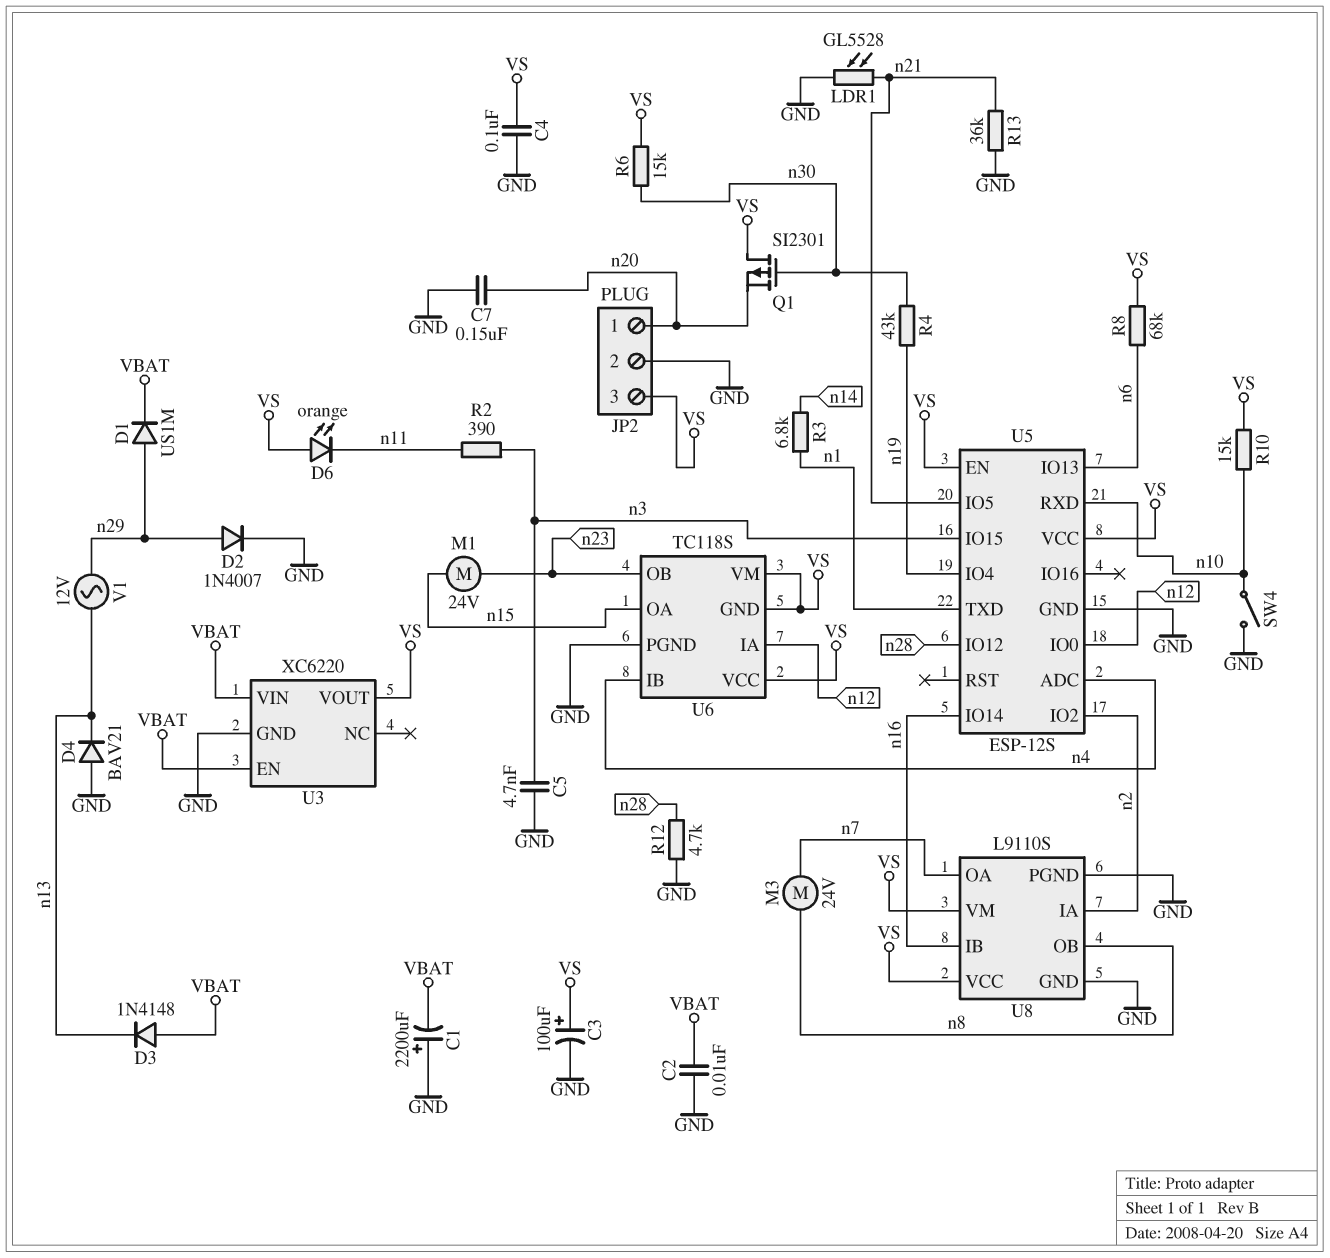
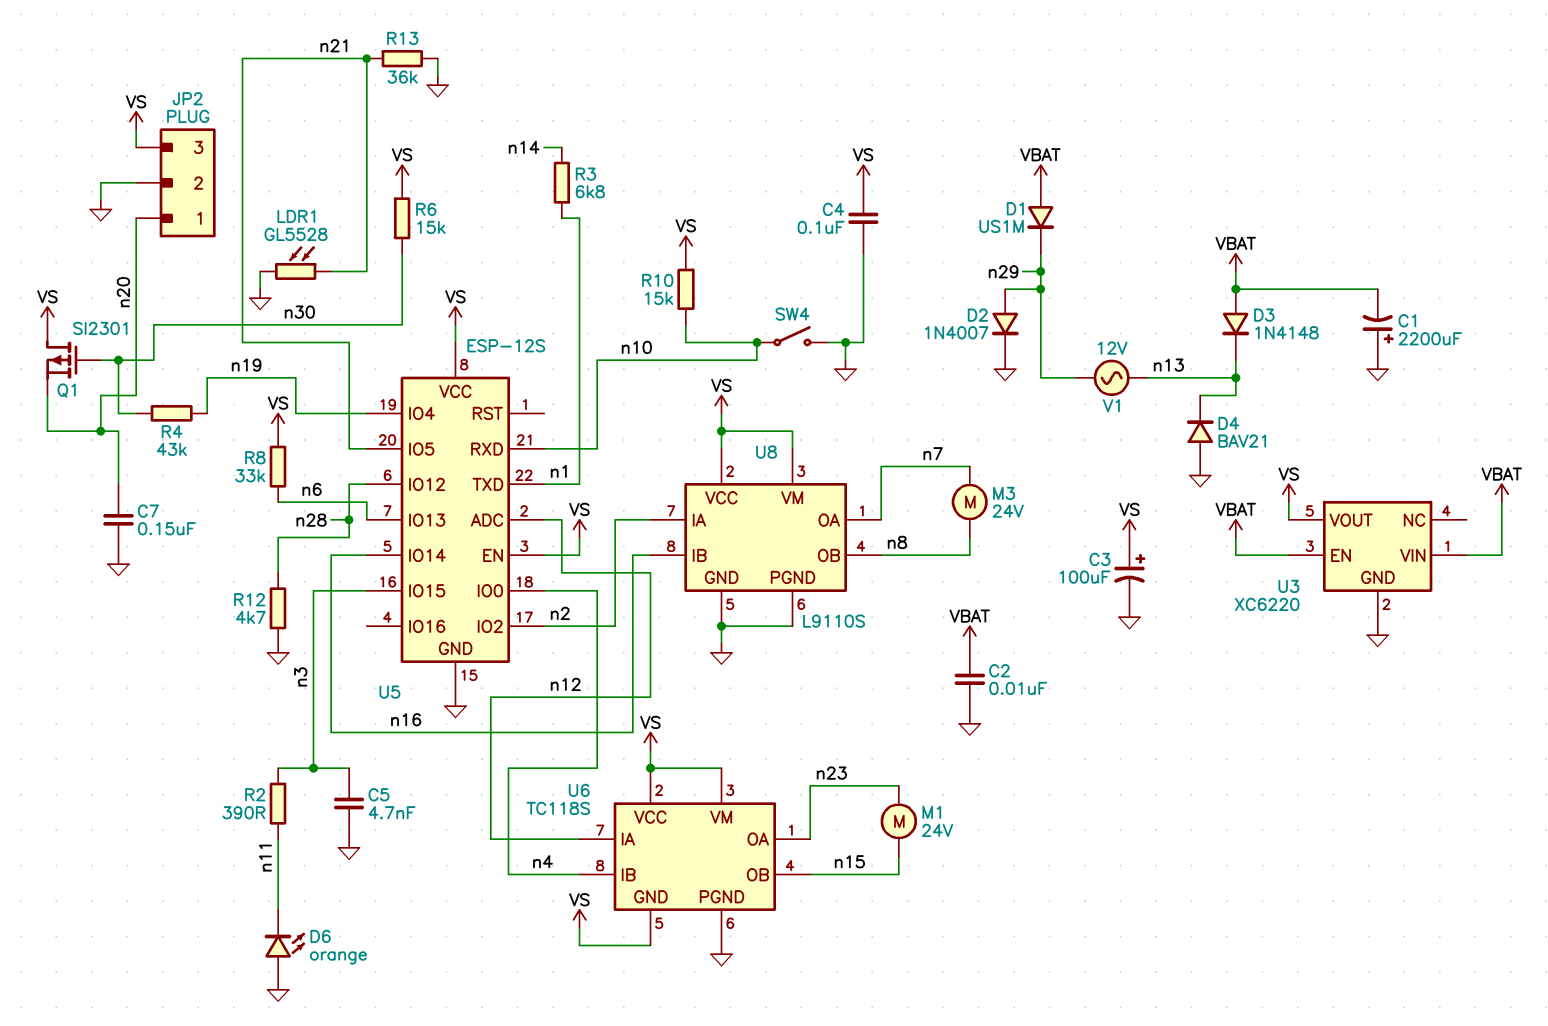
D1: diode US1M (A n29, K VBAT) -> diode US1M (A VBAT, K n29)
D6: LED orange (A VS, K n11) -> LED orange (A GND, K n11)
R8: 68k (VS, n6) -> 33k (VS, n6)
U5 pin ADC: n4 -> n12
U5 pin IO0: n12 -> n4
U6 pin OA: n15 -> n23
U6 pin OB: n23 -> n15

